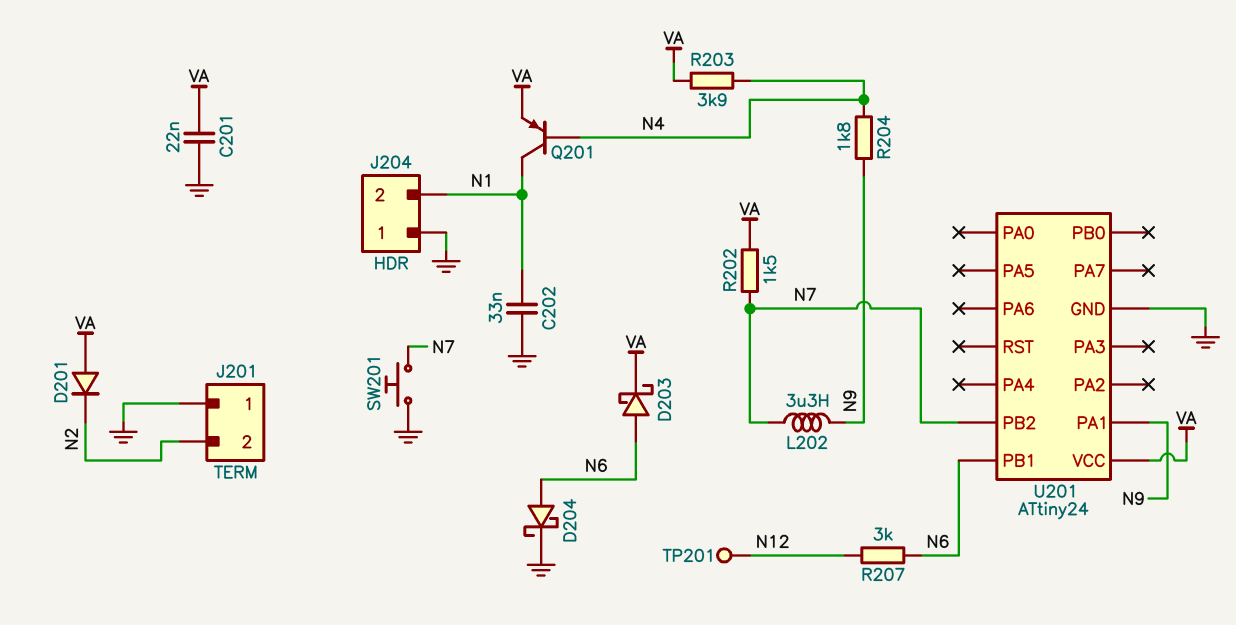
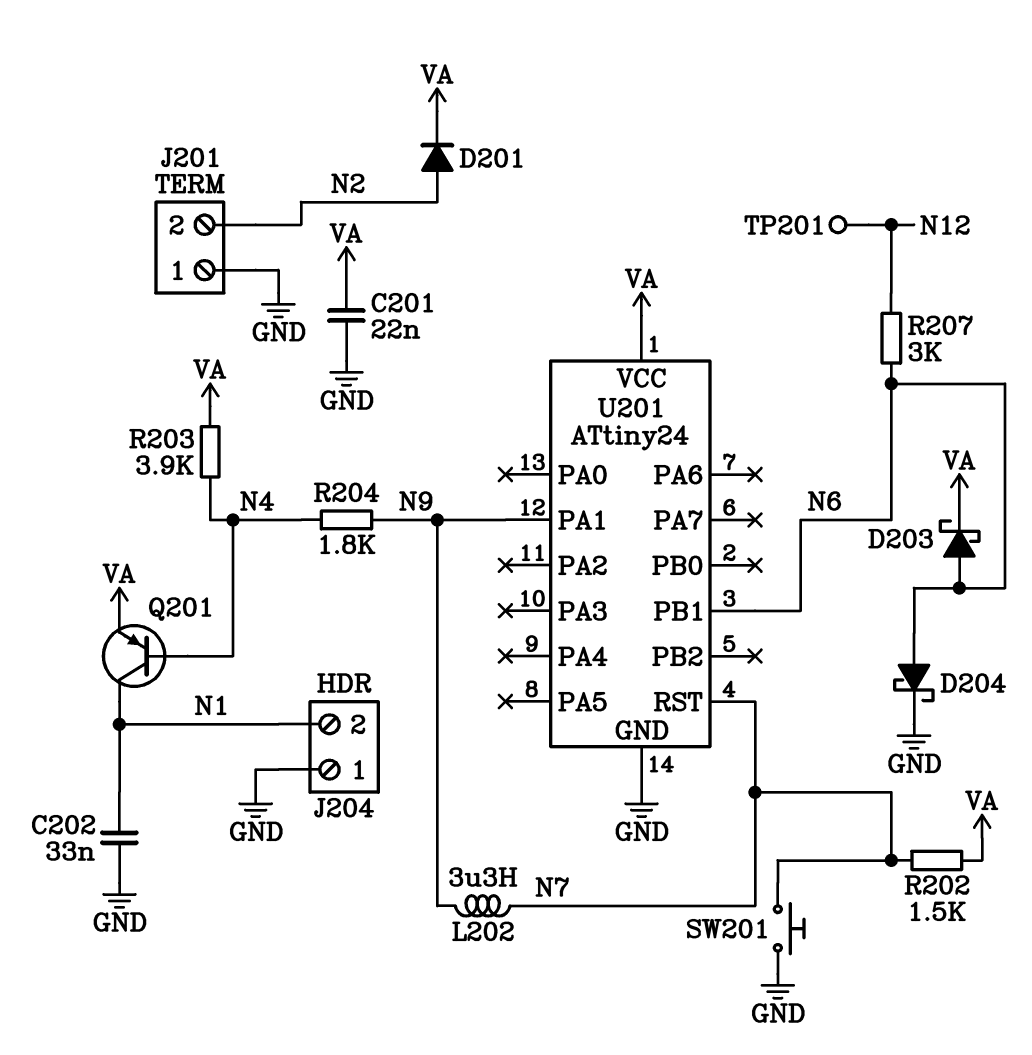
D201: diode (A VA, K N2) -> diode (A N2, K VA)
U201 pin PB2: N7 -> none
U201 pin RST: none -> N7

